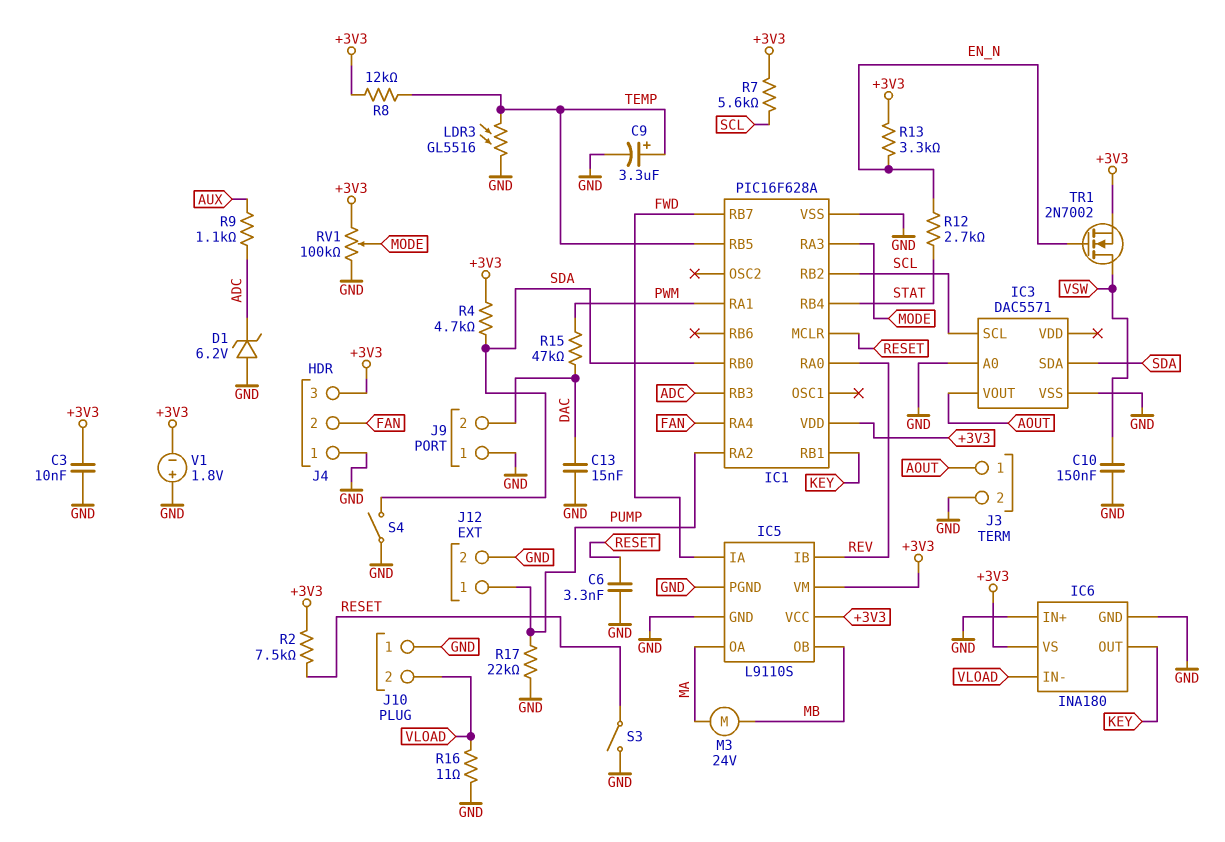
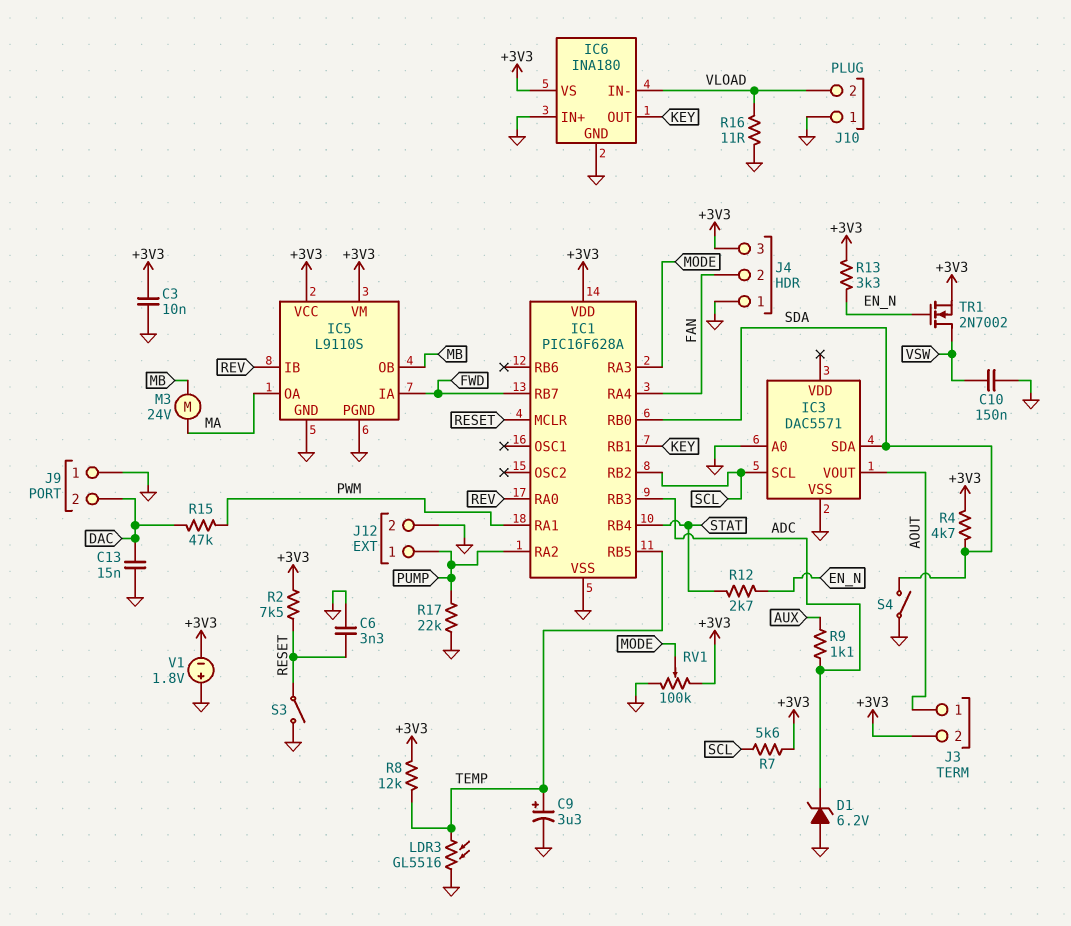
J3 pin 2: GND -> +3V3

